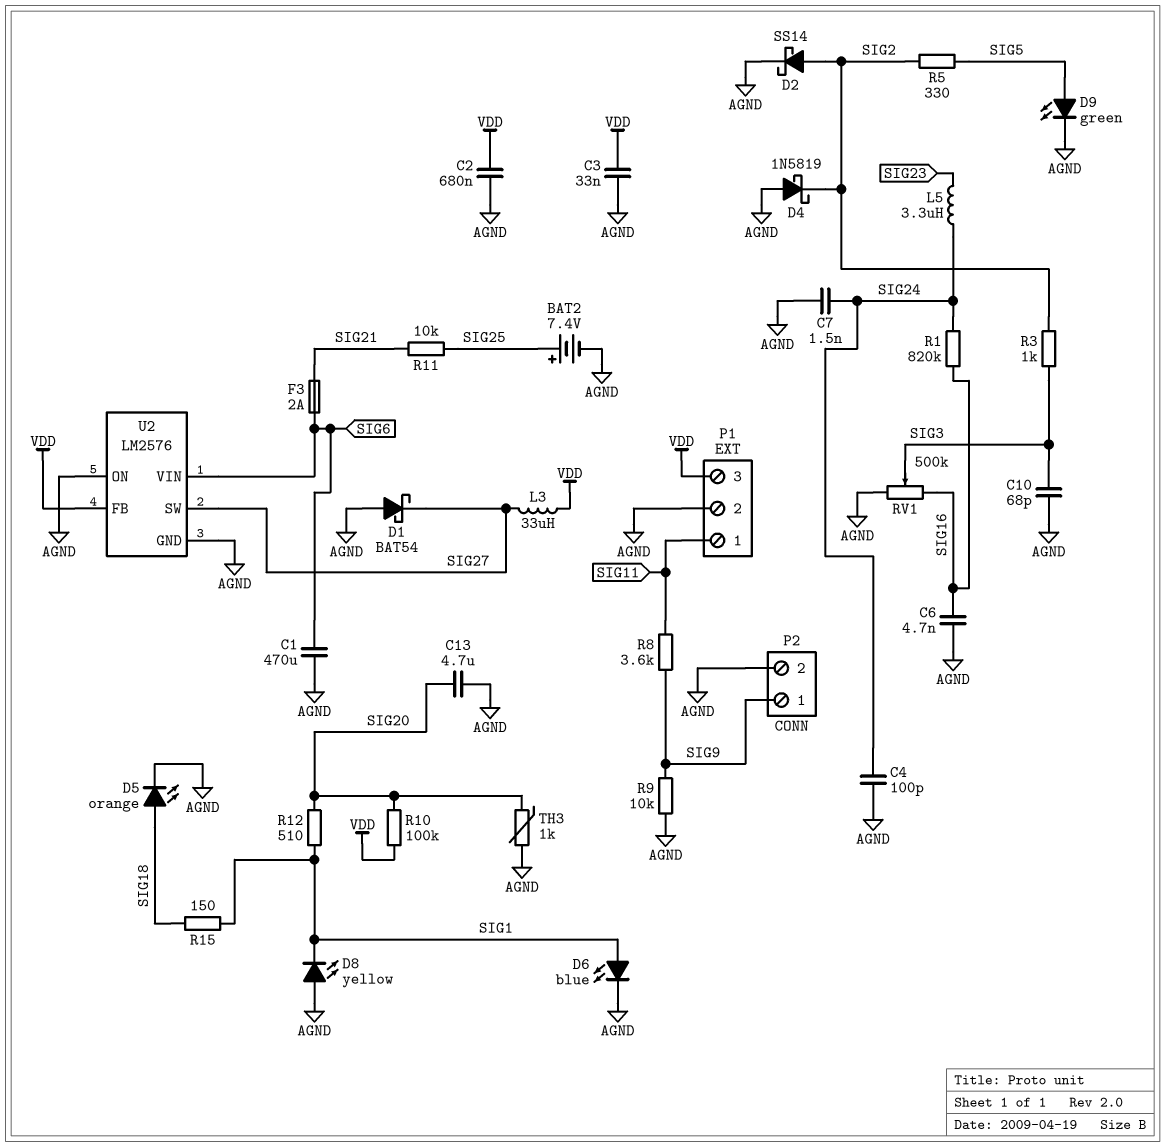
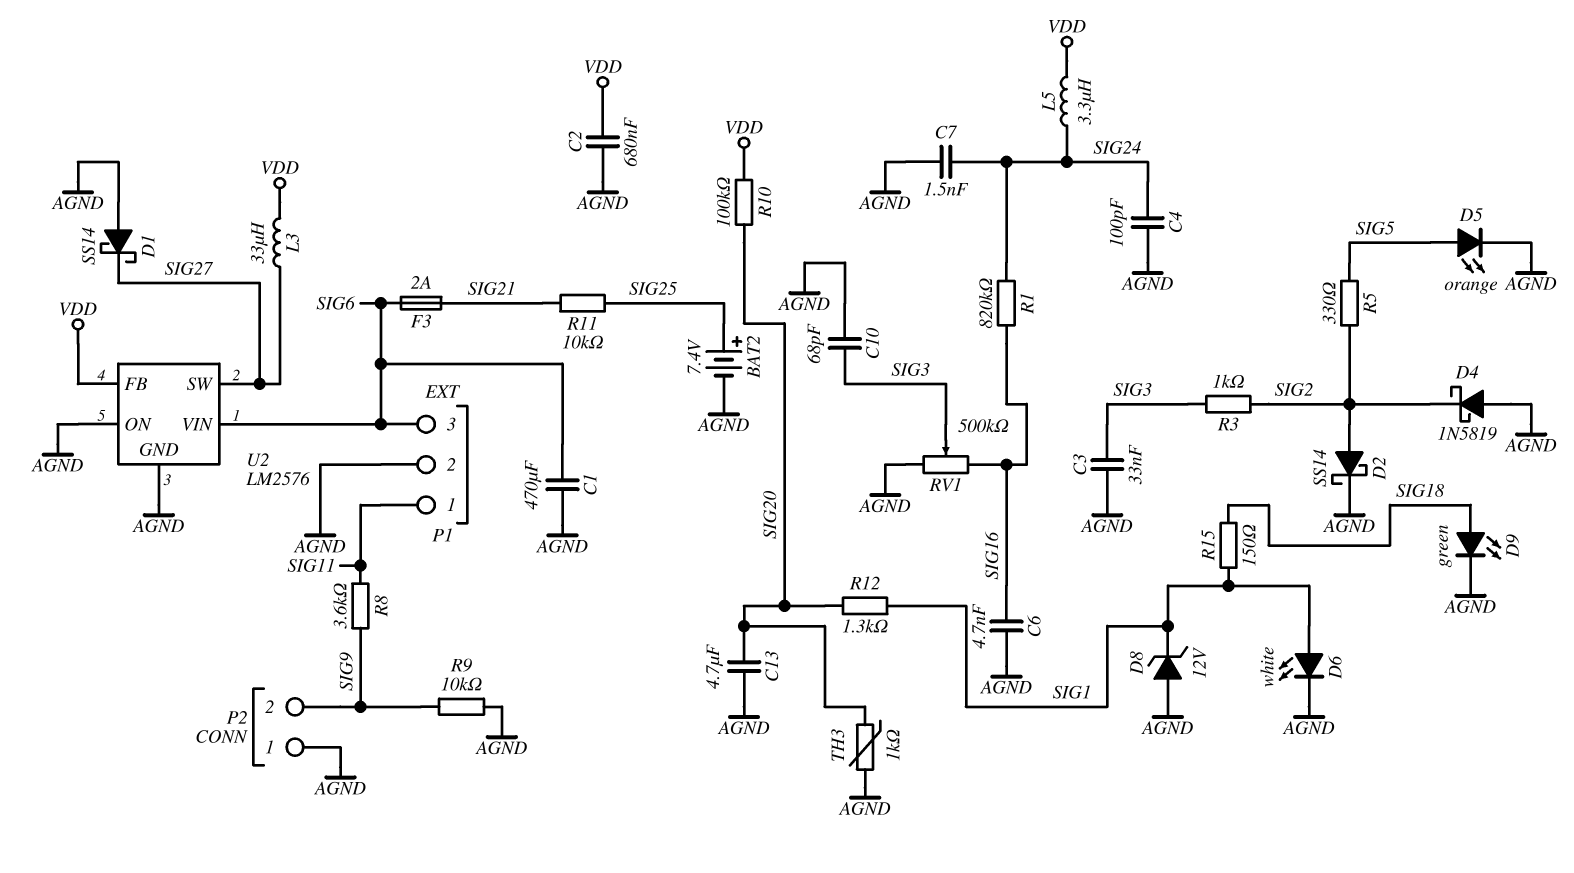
C3: 33nF (AGND, VDD) -> 33nF (AGND, SIG3)
D1: schottky BAT54 (A AGND, K SIG27) -> schottky SS14 (A AGND, K SIG27)
D5: LED orange (A SIG18, K AGND) -> LED orange (A SIG5, K AGND)
D6: LED blue (A SIG1, K AGND) -> LED white (A SIG1, K AGND)
D8: LED yellow (A AGND, K SIG1) -> zener 12V (A AGND, K SIG1)
D9: LED green (A SIG5, K AGND) -> LED green (A SIG18, K AGND)
L5: 3.3uH (SIG23, SIG24) -> 3.3uH (SIG24, VDD)
P1 pin 3: VDD -> SIG6
P2 pin 1: SIG9 -> AGND
P2 pin 2: AGND -> SIG9
R12: 510 (SIG1, SIG20) -> 1.3k (SIG1, SIG20)

